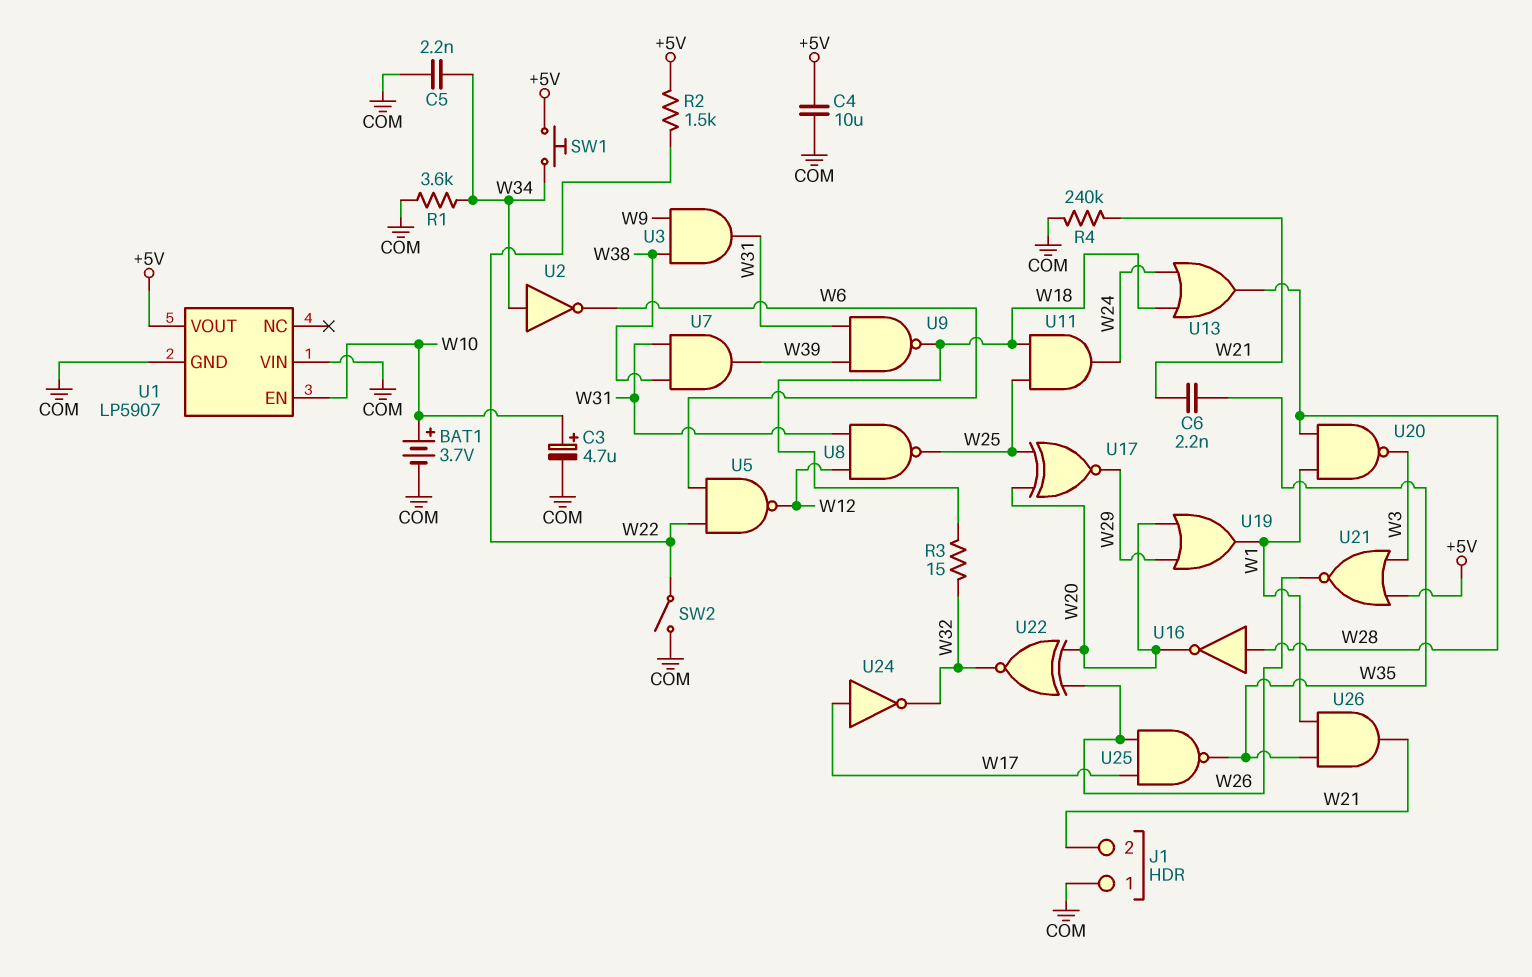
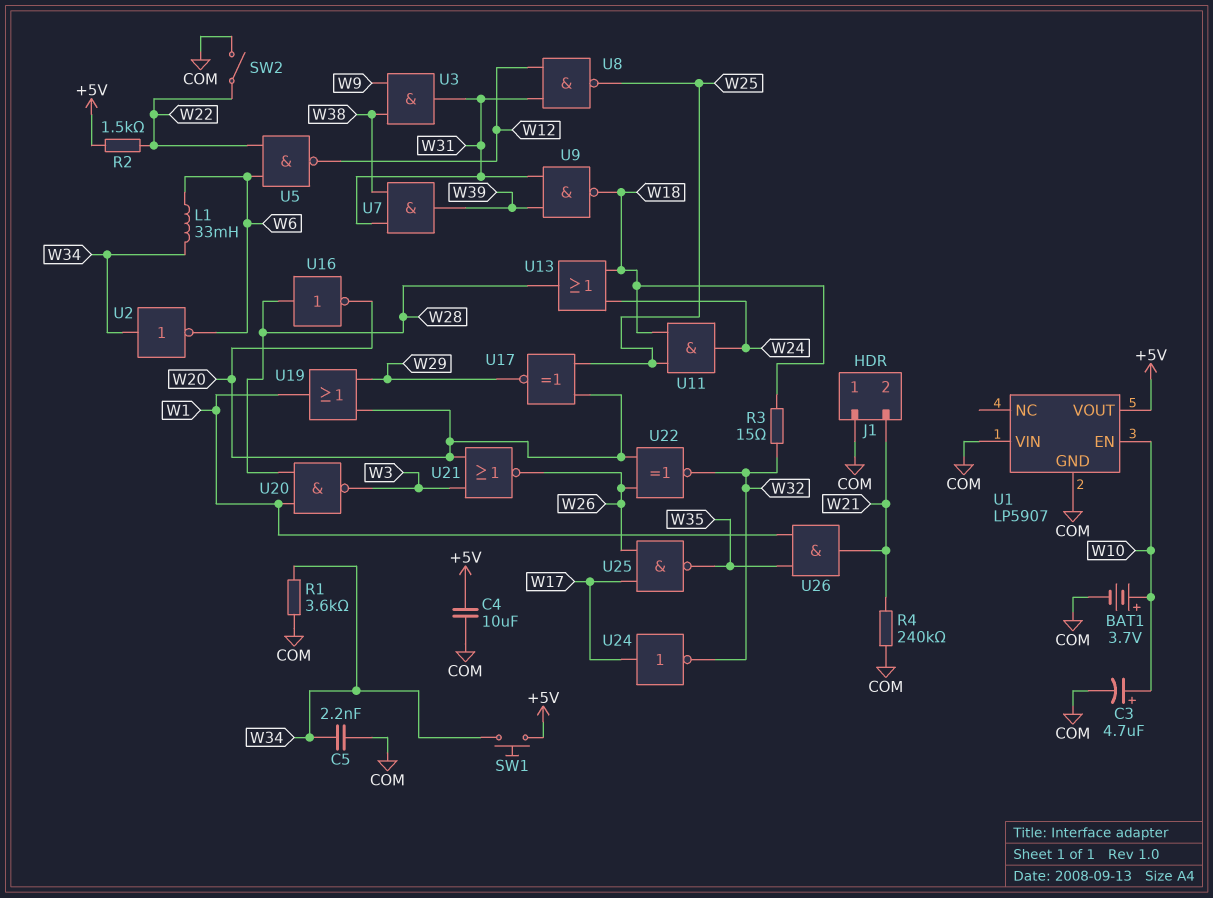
C6: 2.2nF (W21, W35) -> none
L1: none -> 33mH (W6, W34)
U21: NOR (in +5V, in W3, out W26) -> NOR (in W3, in W20, out W26)

